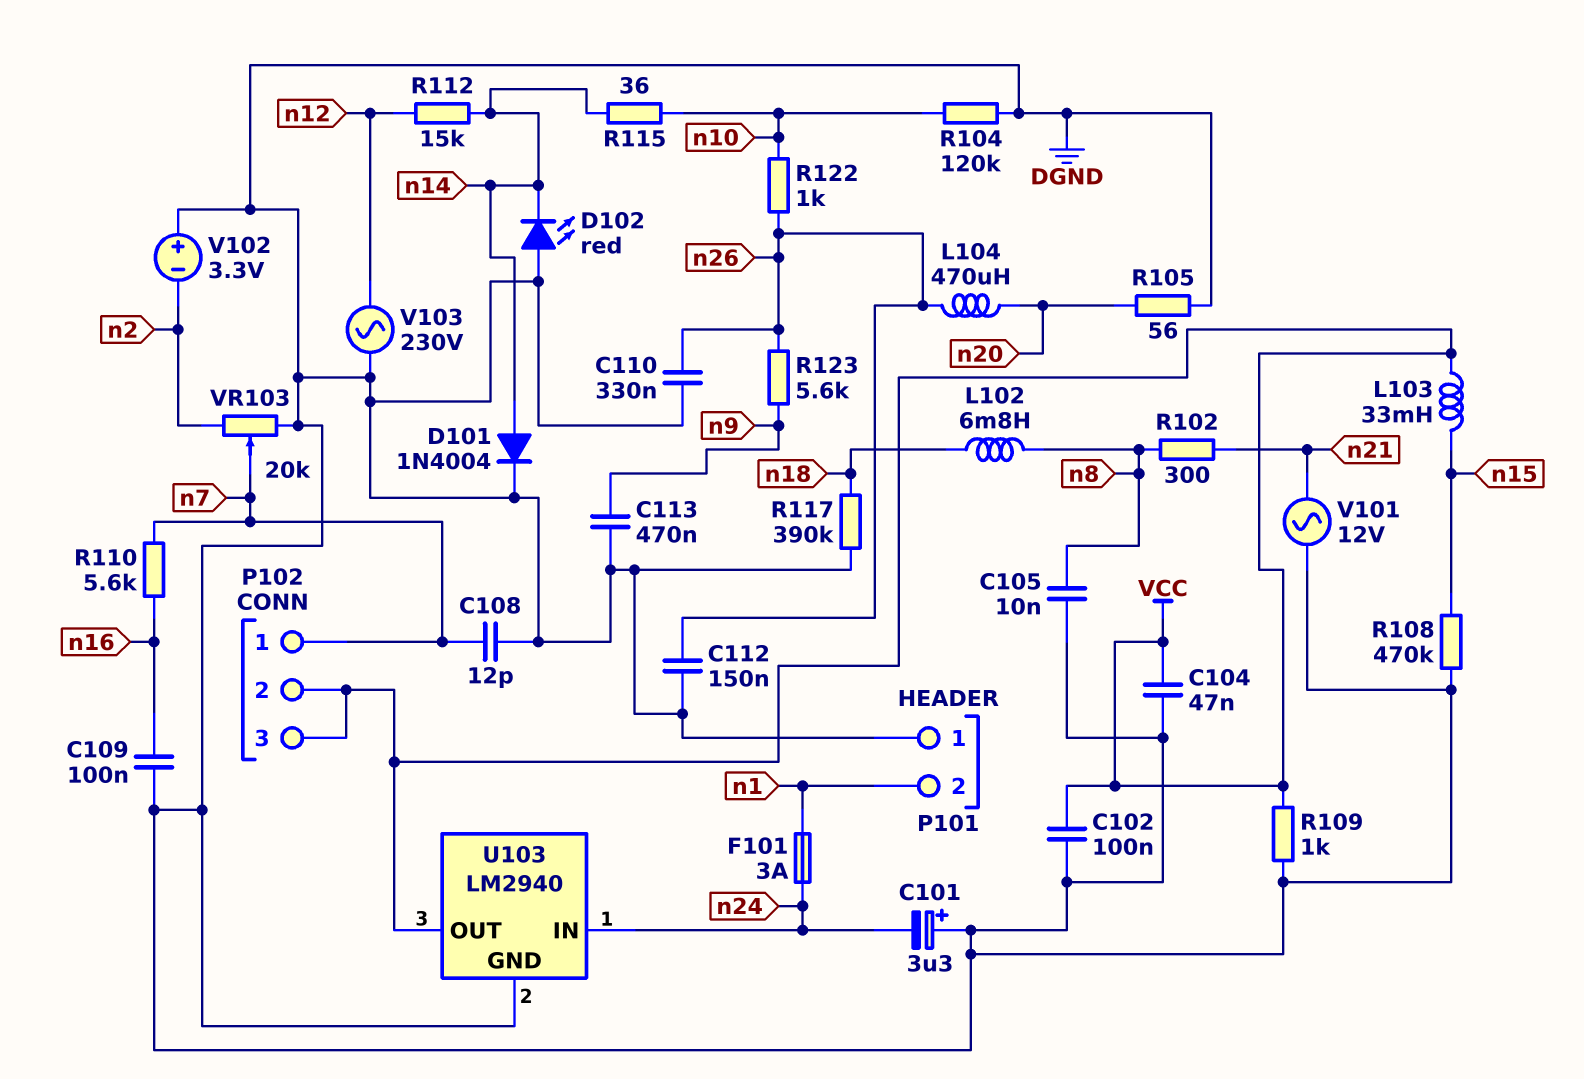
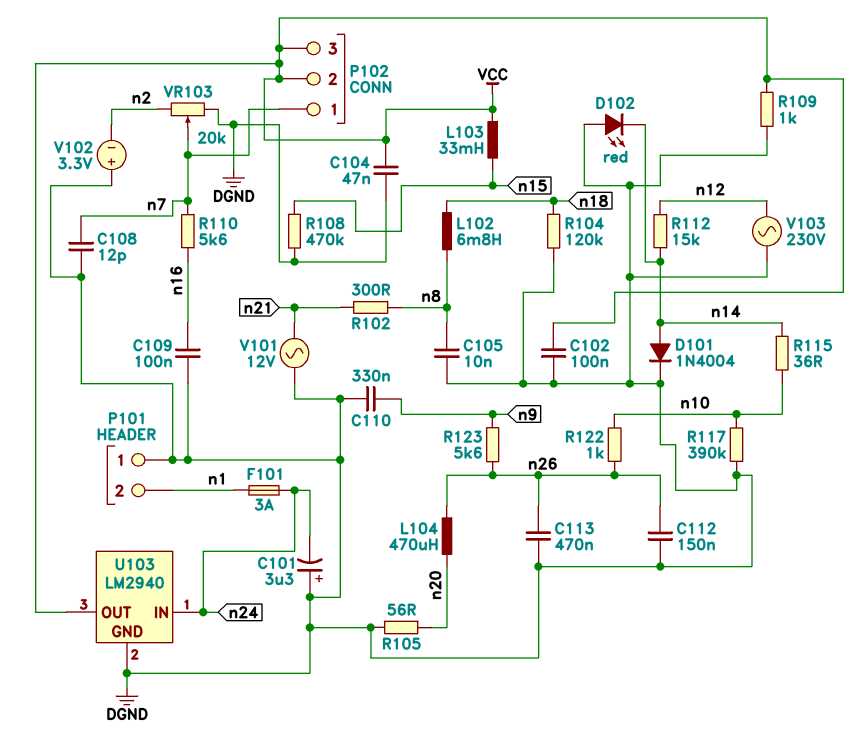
C110: 330nF (DGND, n26) -> 330nF (DGND, n9)
C113: 470nF (DGND, n9) -> 470nF (DGND, n26)
R104: 120k (DGND, n10) -> 120k (DGND, n18)
R117: 390k (DGND, n18) -> 390k (DGND, n10)

